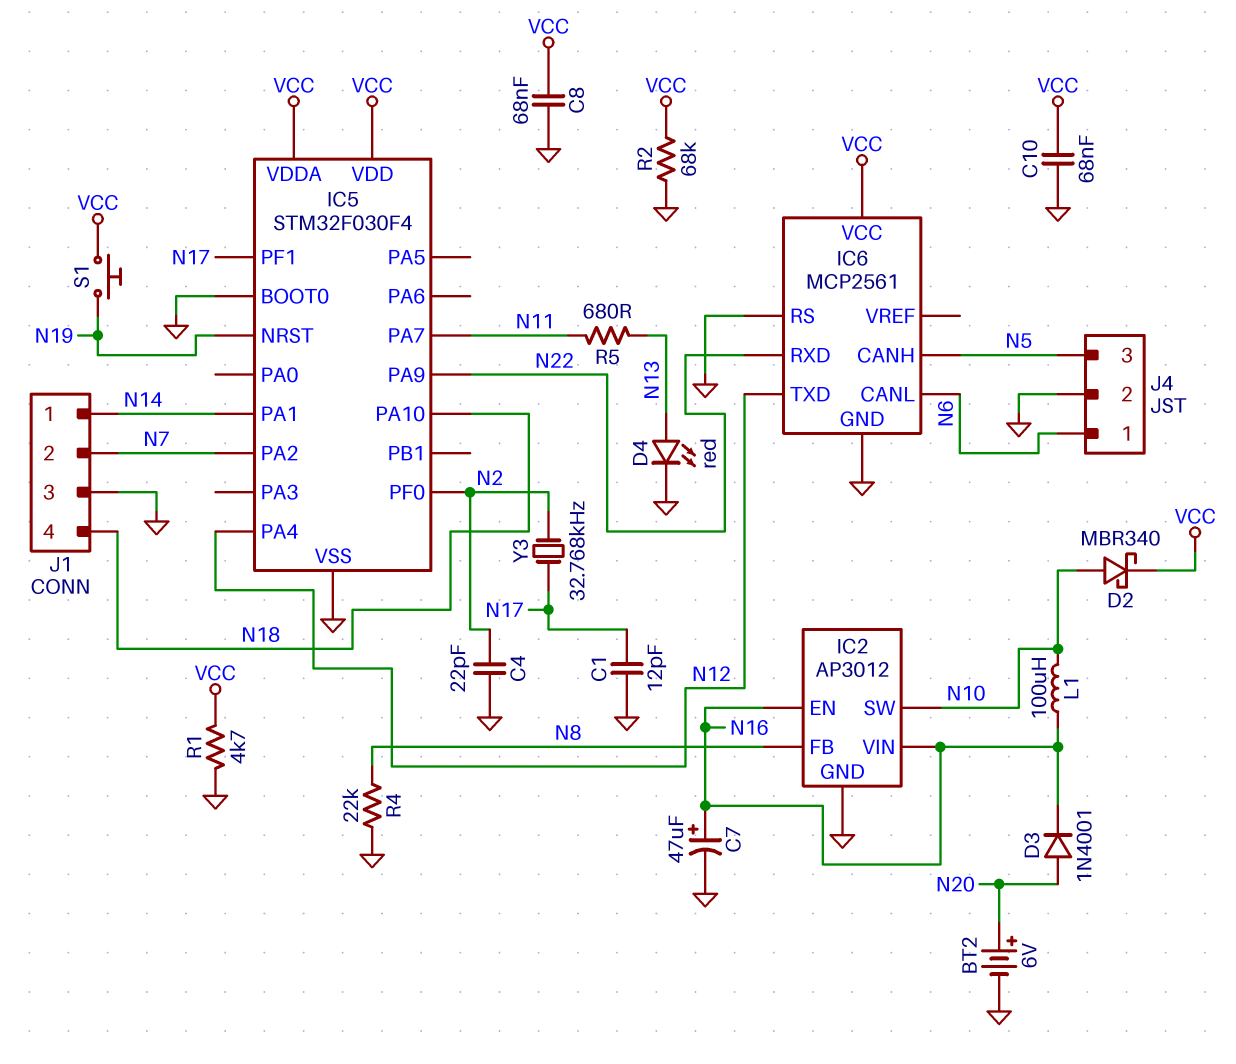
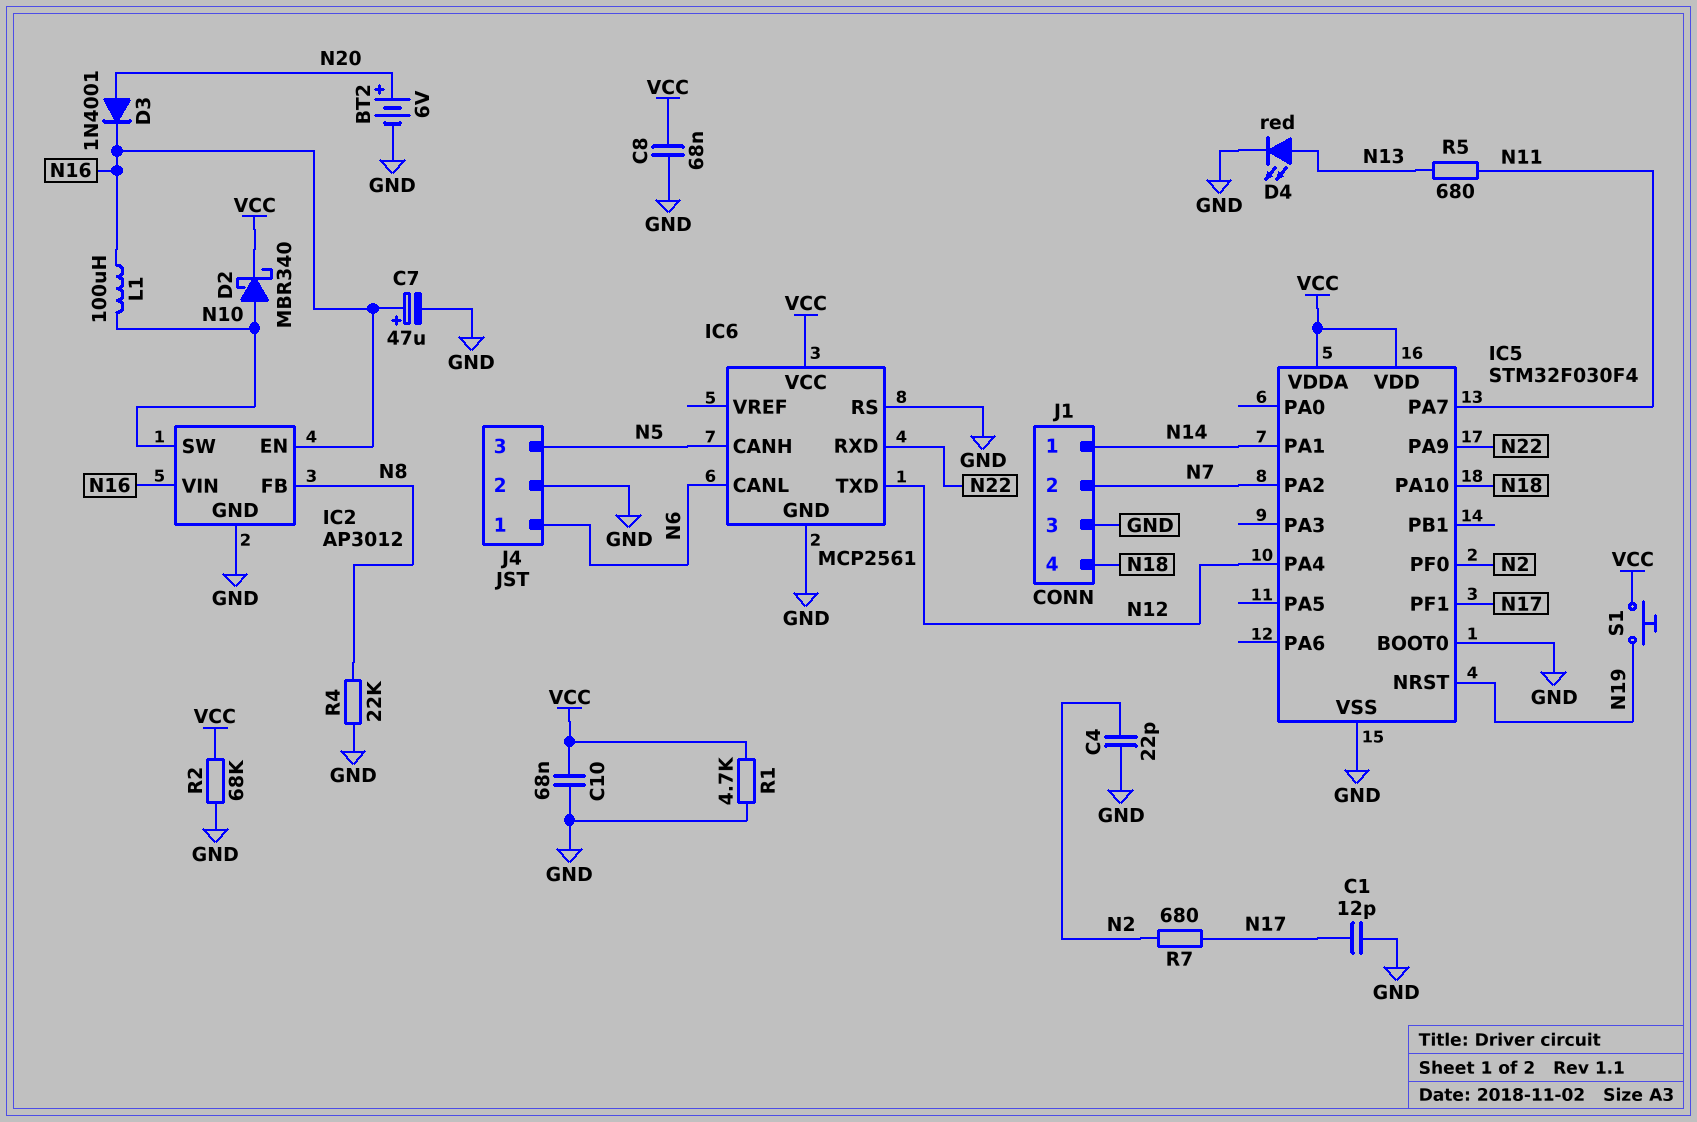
R7: none -> 680 (N2, N17)
Y3: 32.768kHz (N2, N17) -> none

